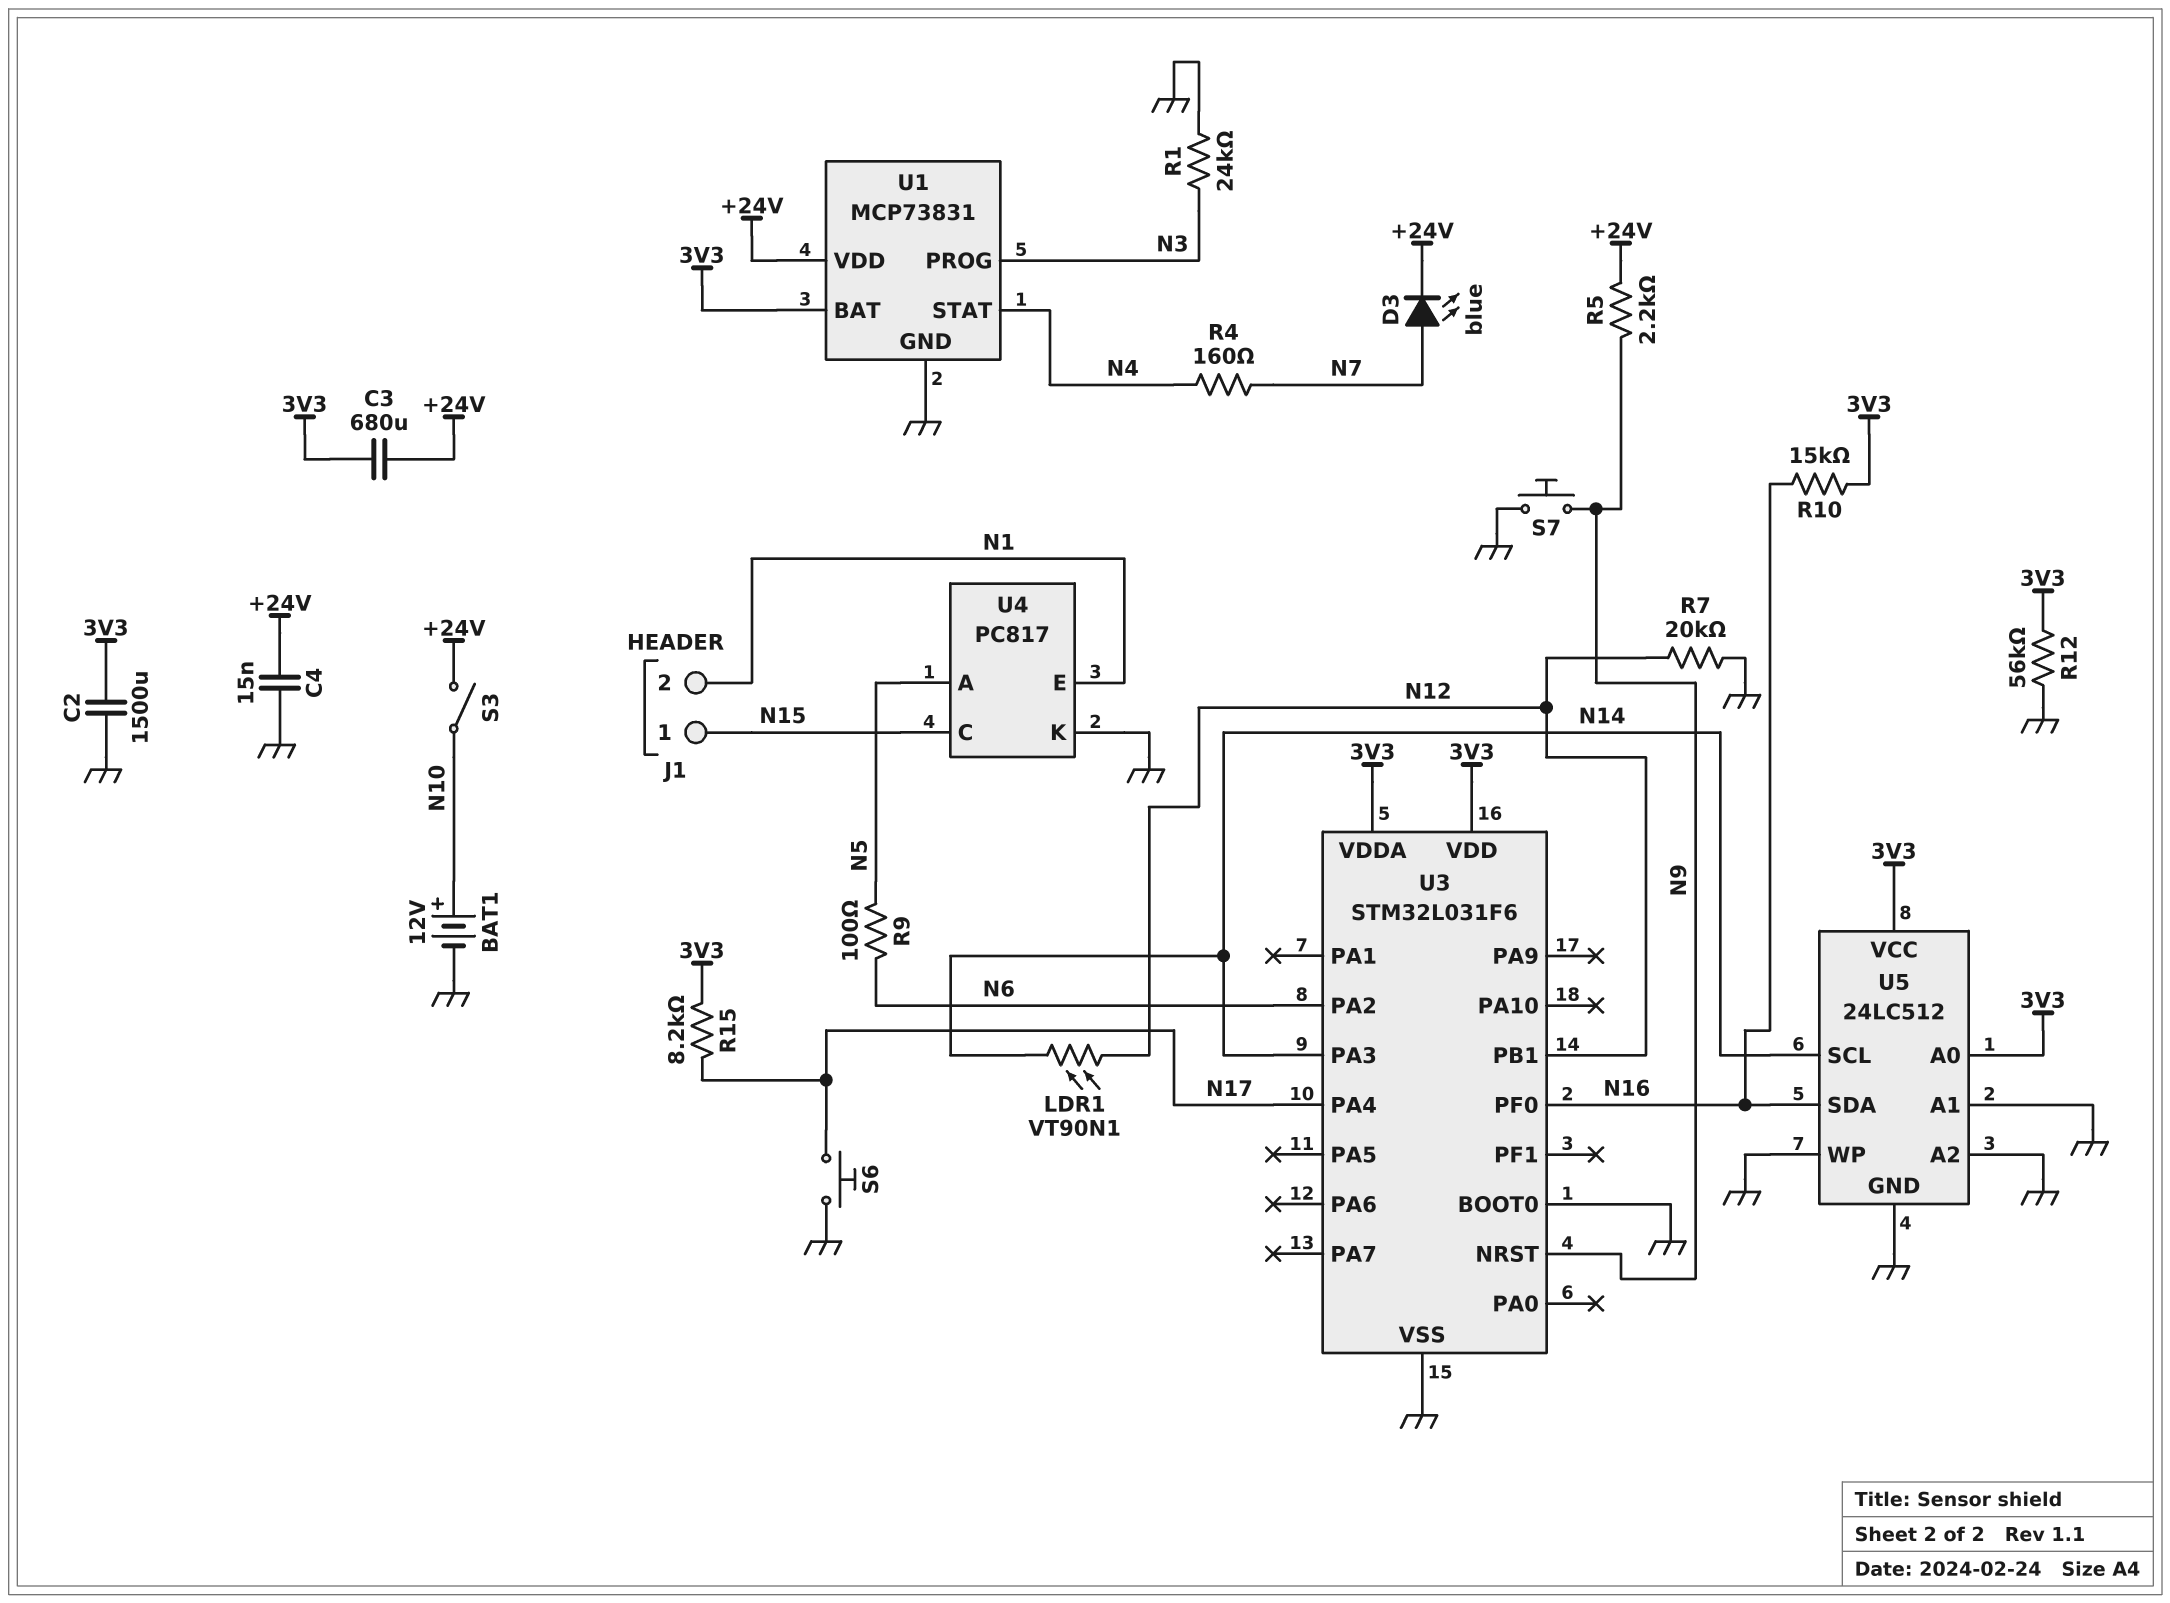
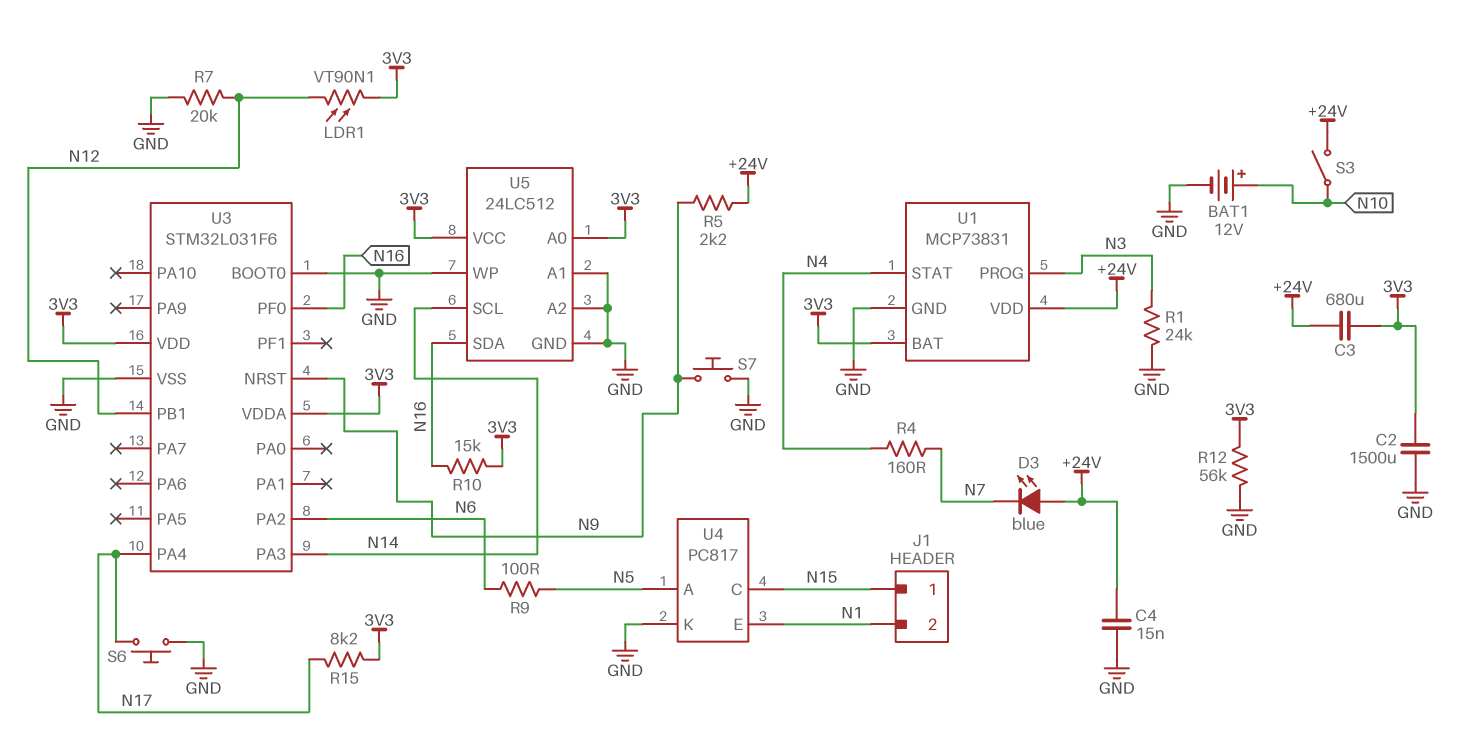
D3: LED blue (A N7, K +24V) -> LED blue (A +24V, K N7)
LDR1: VT90N1 (N12, N14) -> VT90N1 (3V3, N12)

